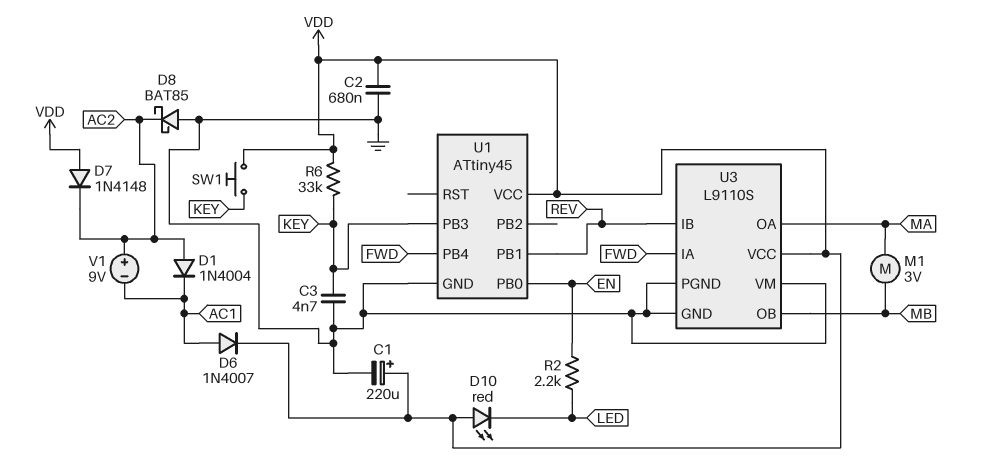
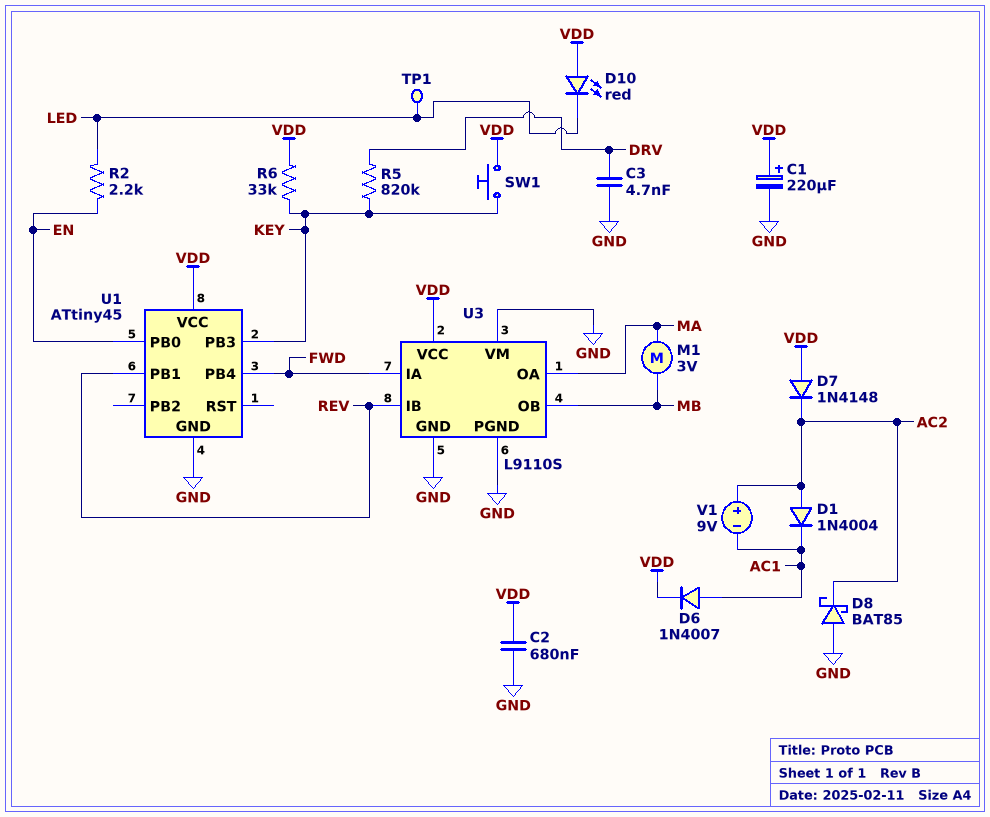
C3: 4.7nF (GND, KEY) -> 4.7nF (DRV, GND)
R5: none -> 820k (DRV, KEY)
TP1: none -> test point (LED)

